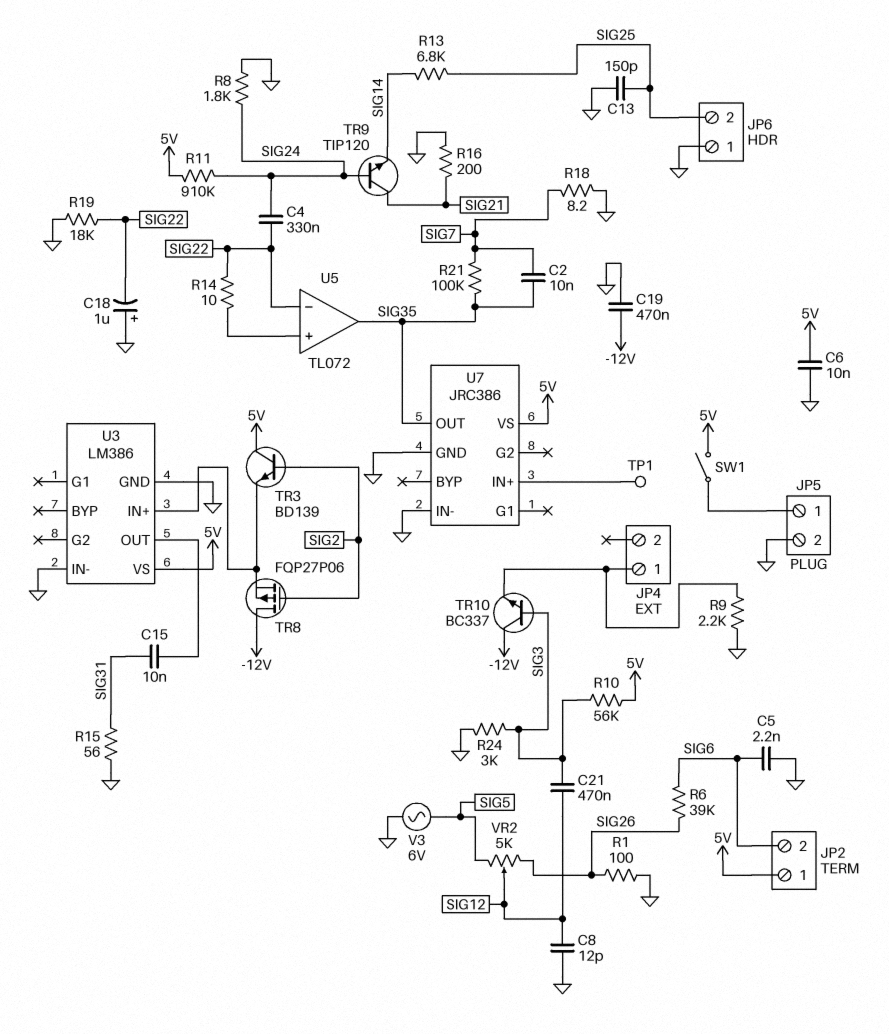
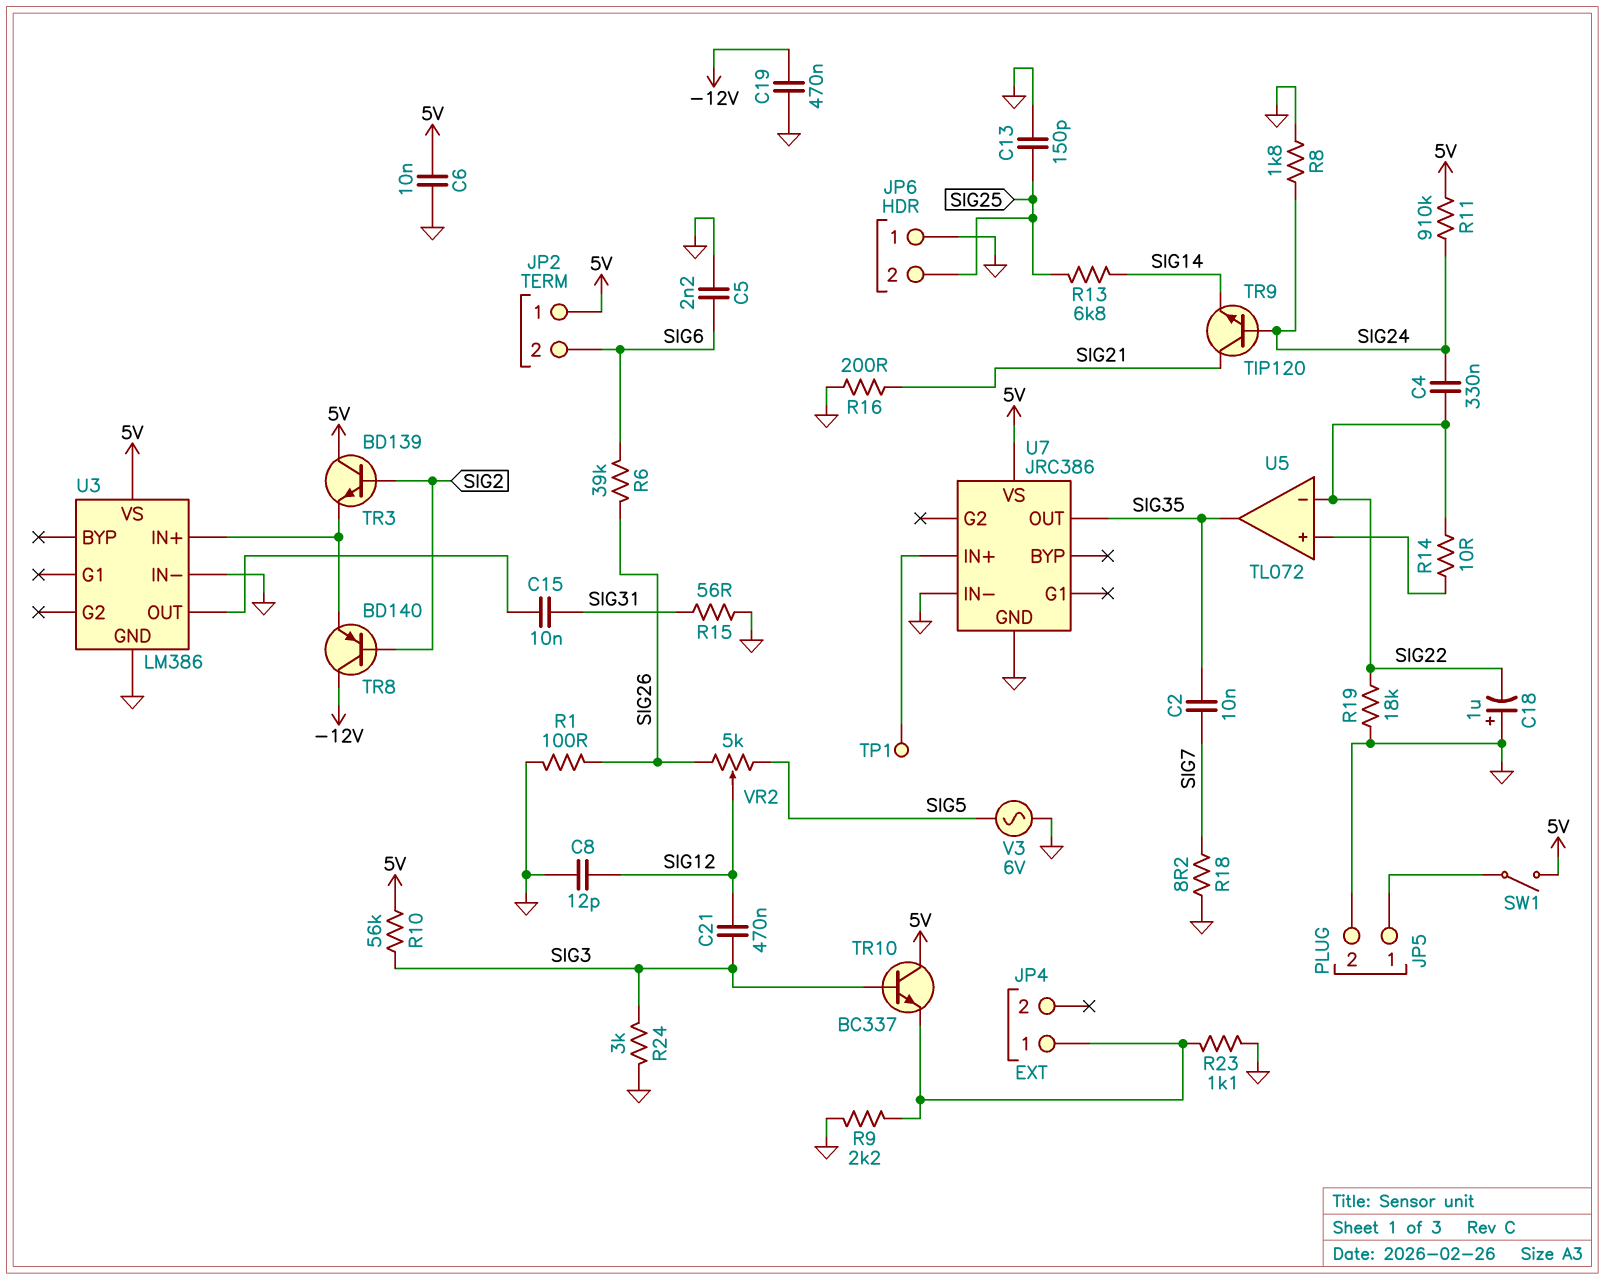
R21: 100k (SIG7, SIG35) -> none
R23: none -> 1.1k (GND, JP4/1)
TR8: PMOS FQP27P06 (G SIG2, D -12V, S U3/IN+) -> PNP BD140 (B SIG2, C -12V, E U3/IN+)
TR10: NPN BC337 (B SIG3, C -12V, E JP4/1) -> NPN BC337 (B SIG3, C 5V, E JP4/1)

